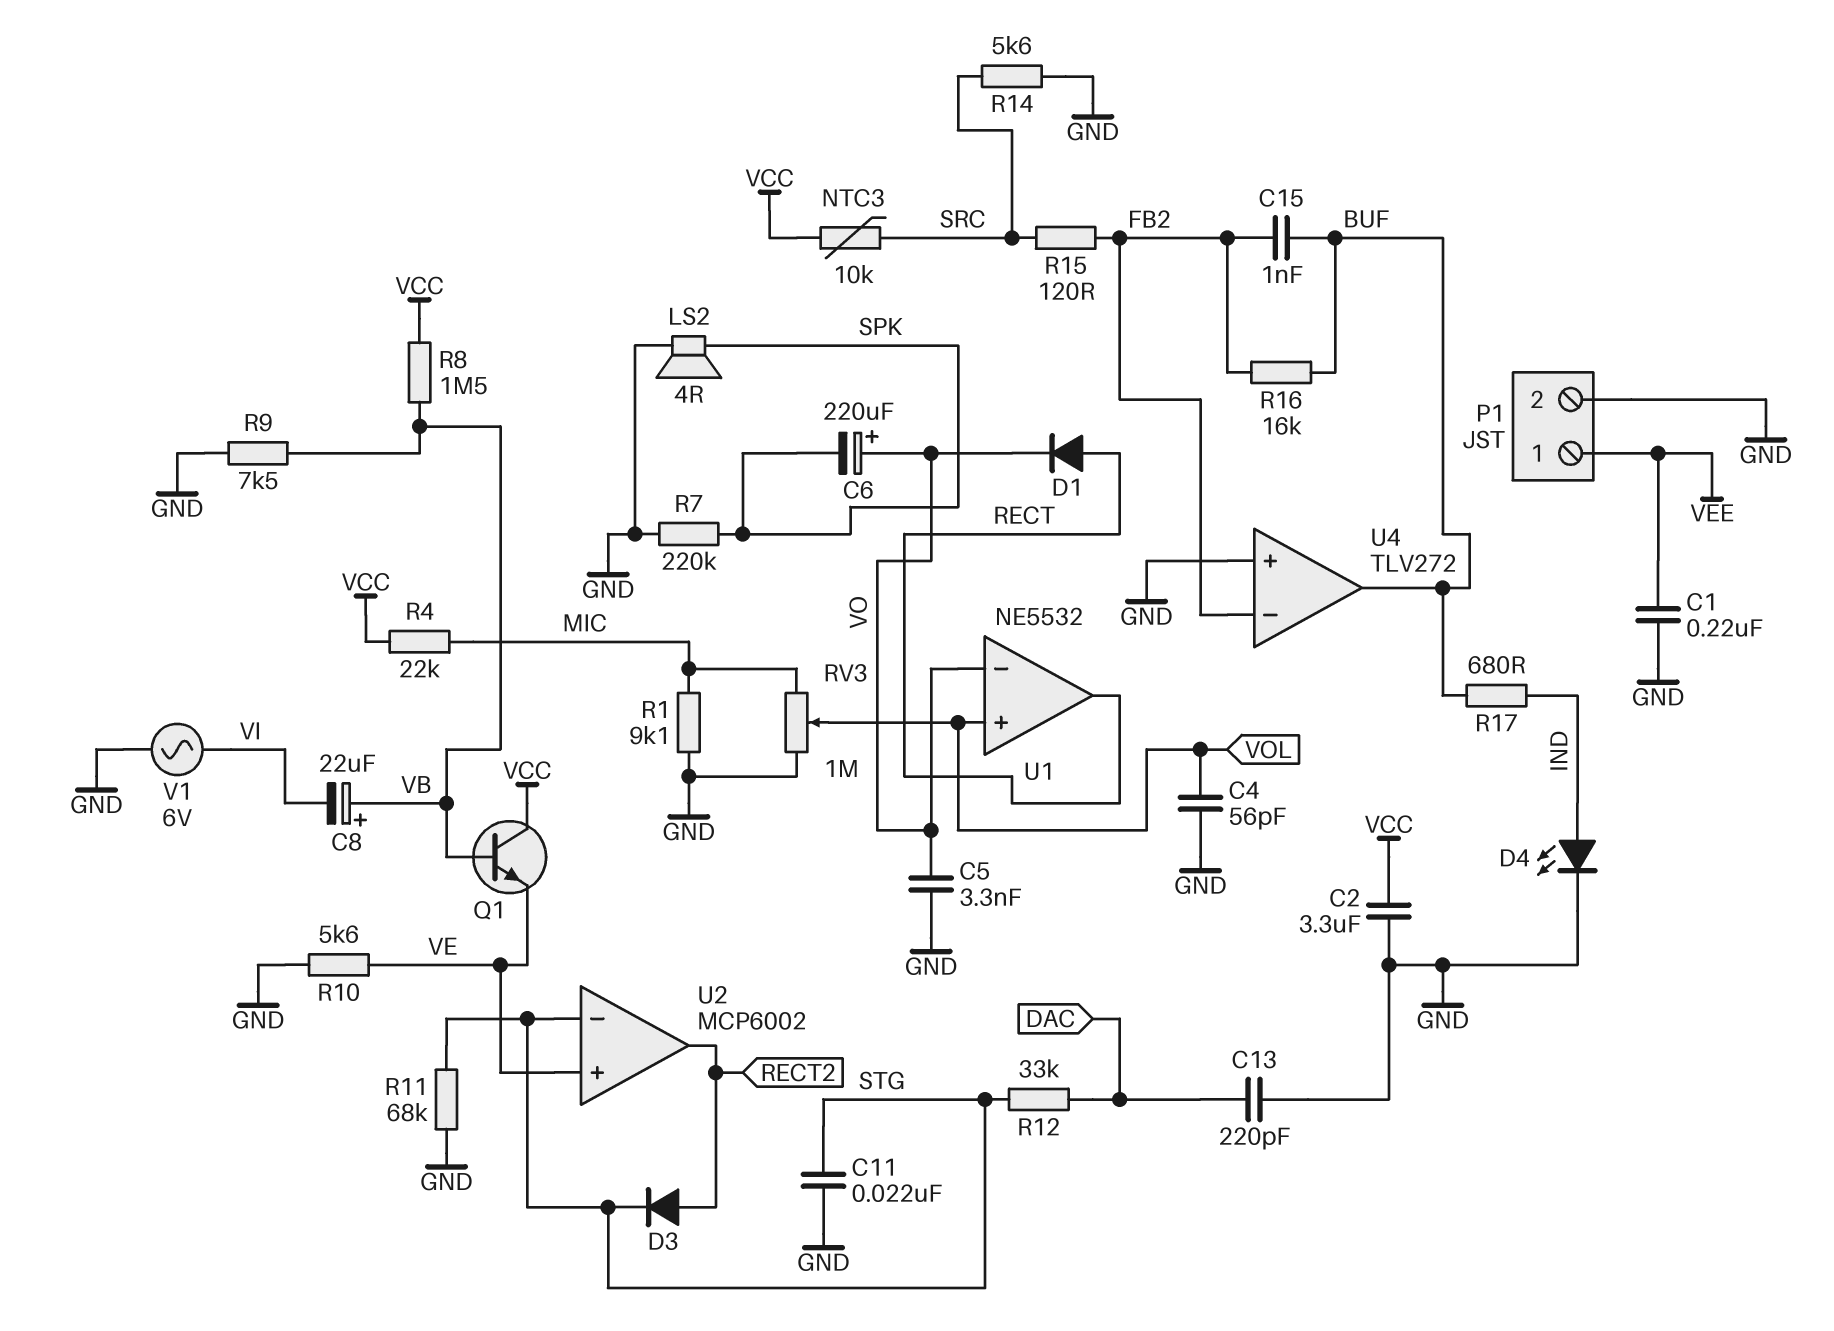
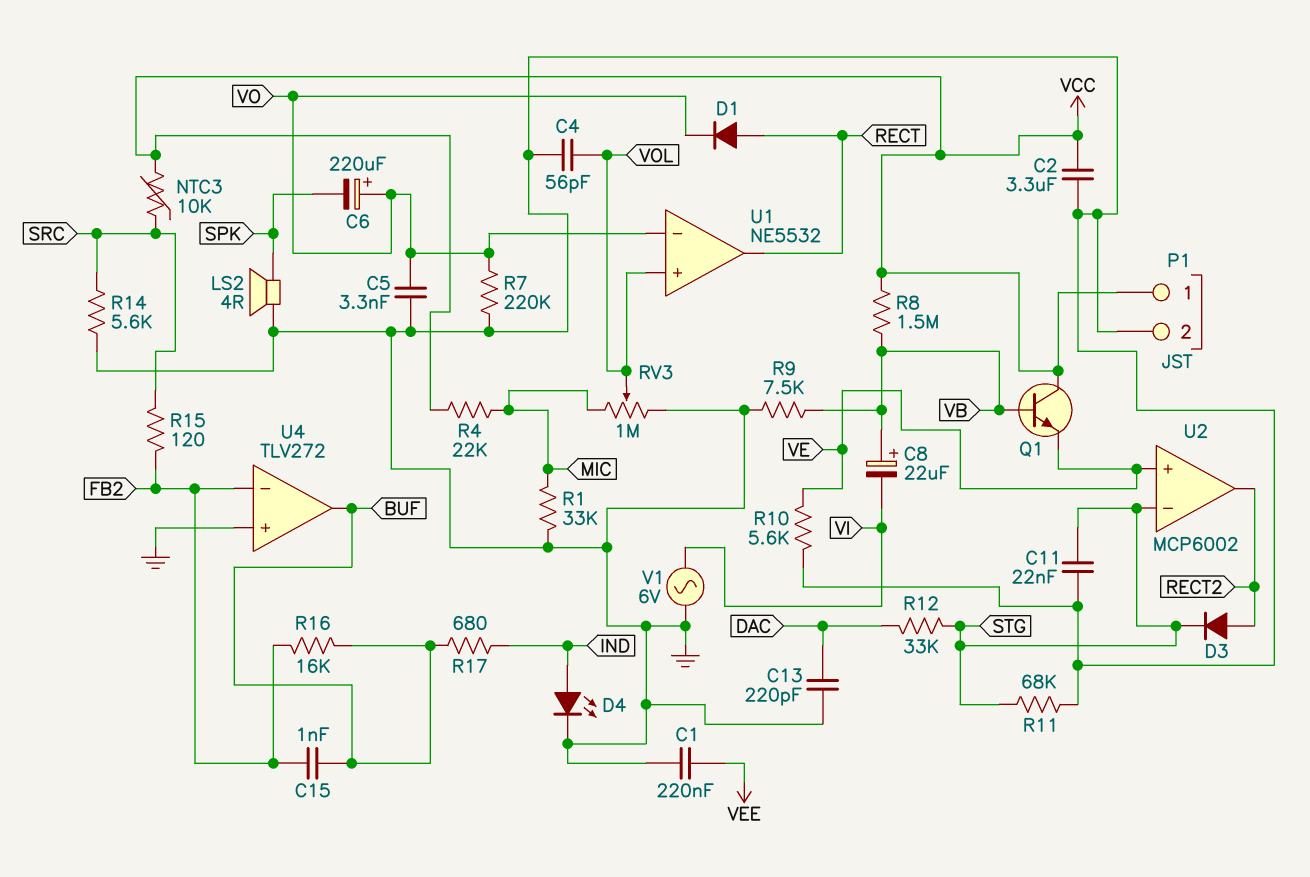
P1 pin 1: VEE -> VCC
R1: 9.1k (GND, MIC) -> 33k (GND, MIC)
R7: 220k (GND, SPK) -> 220k (GND, VO)

